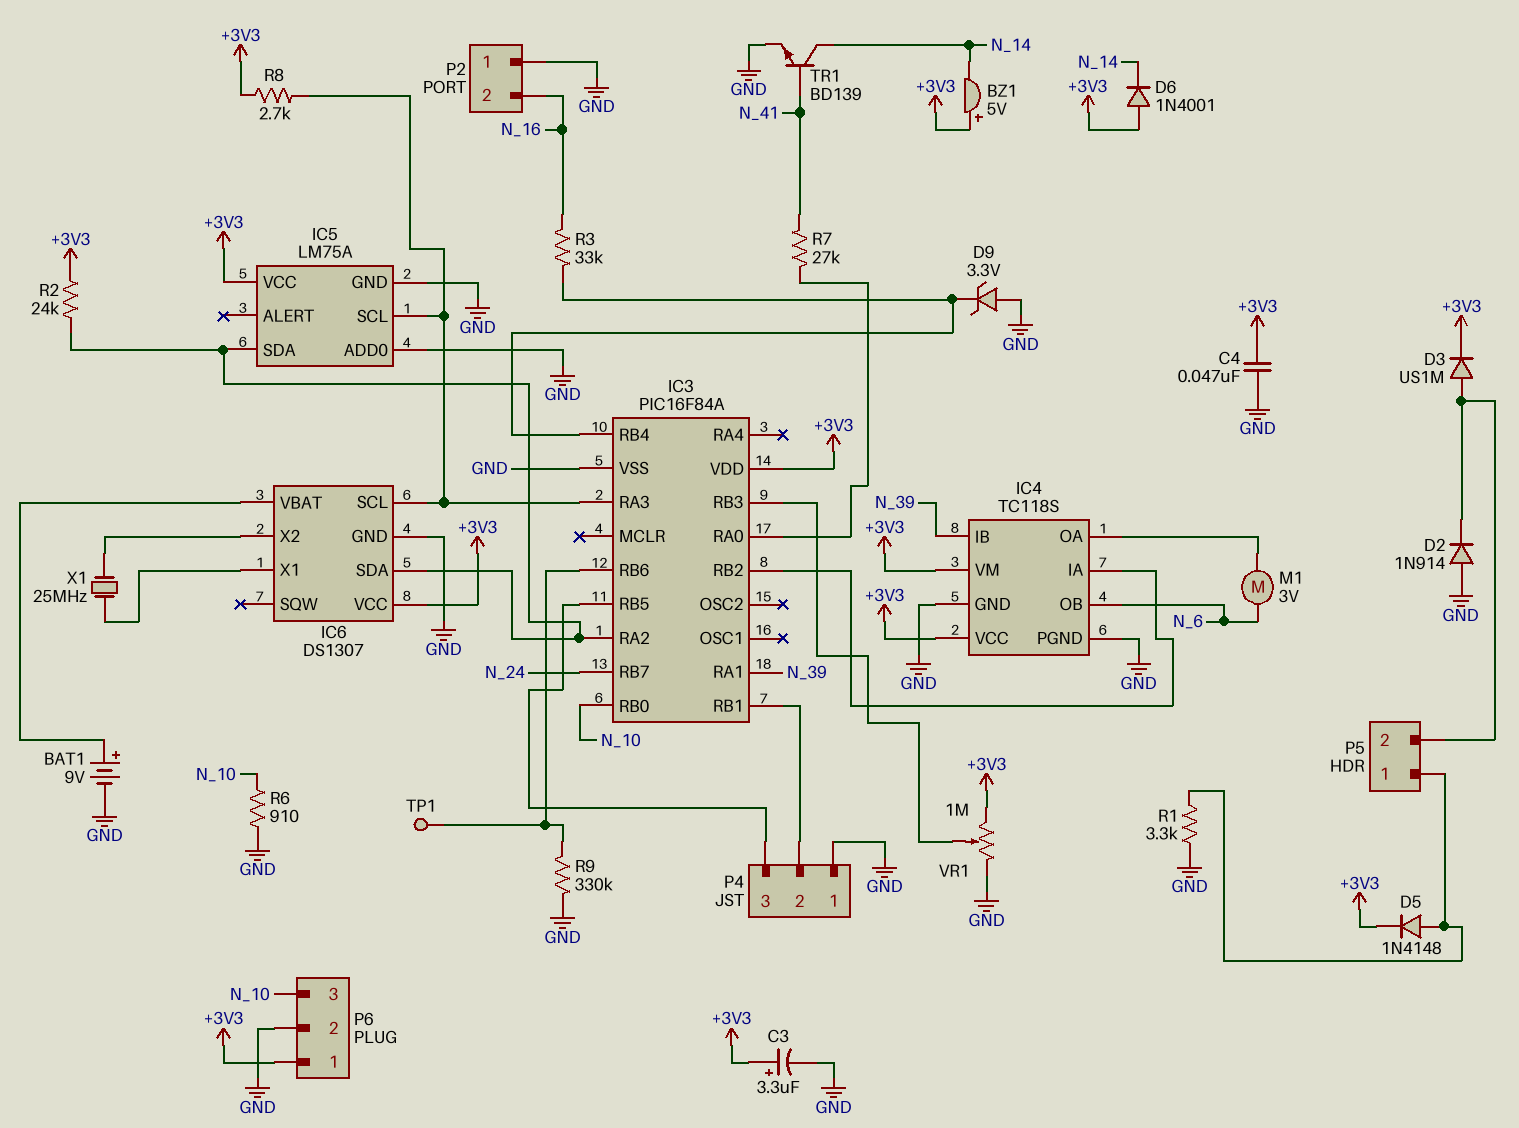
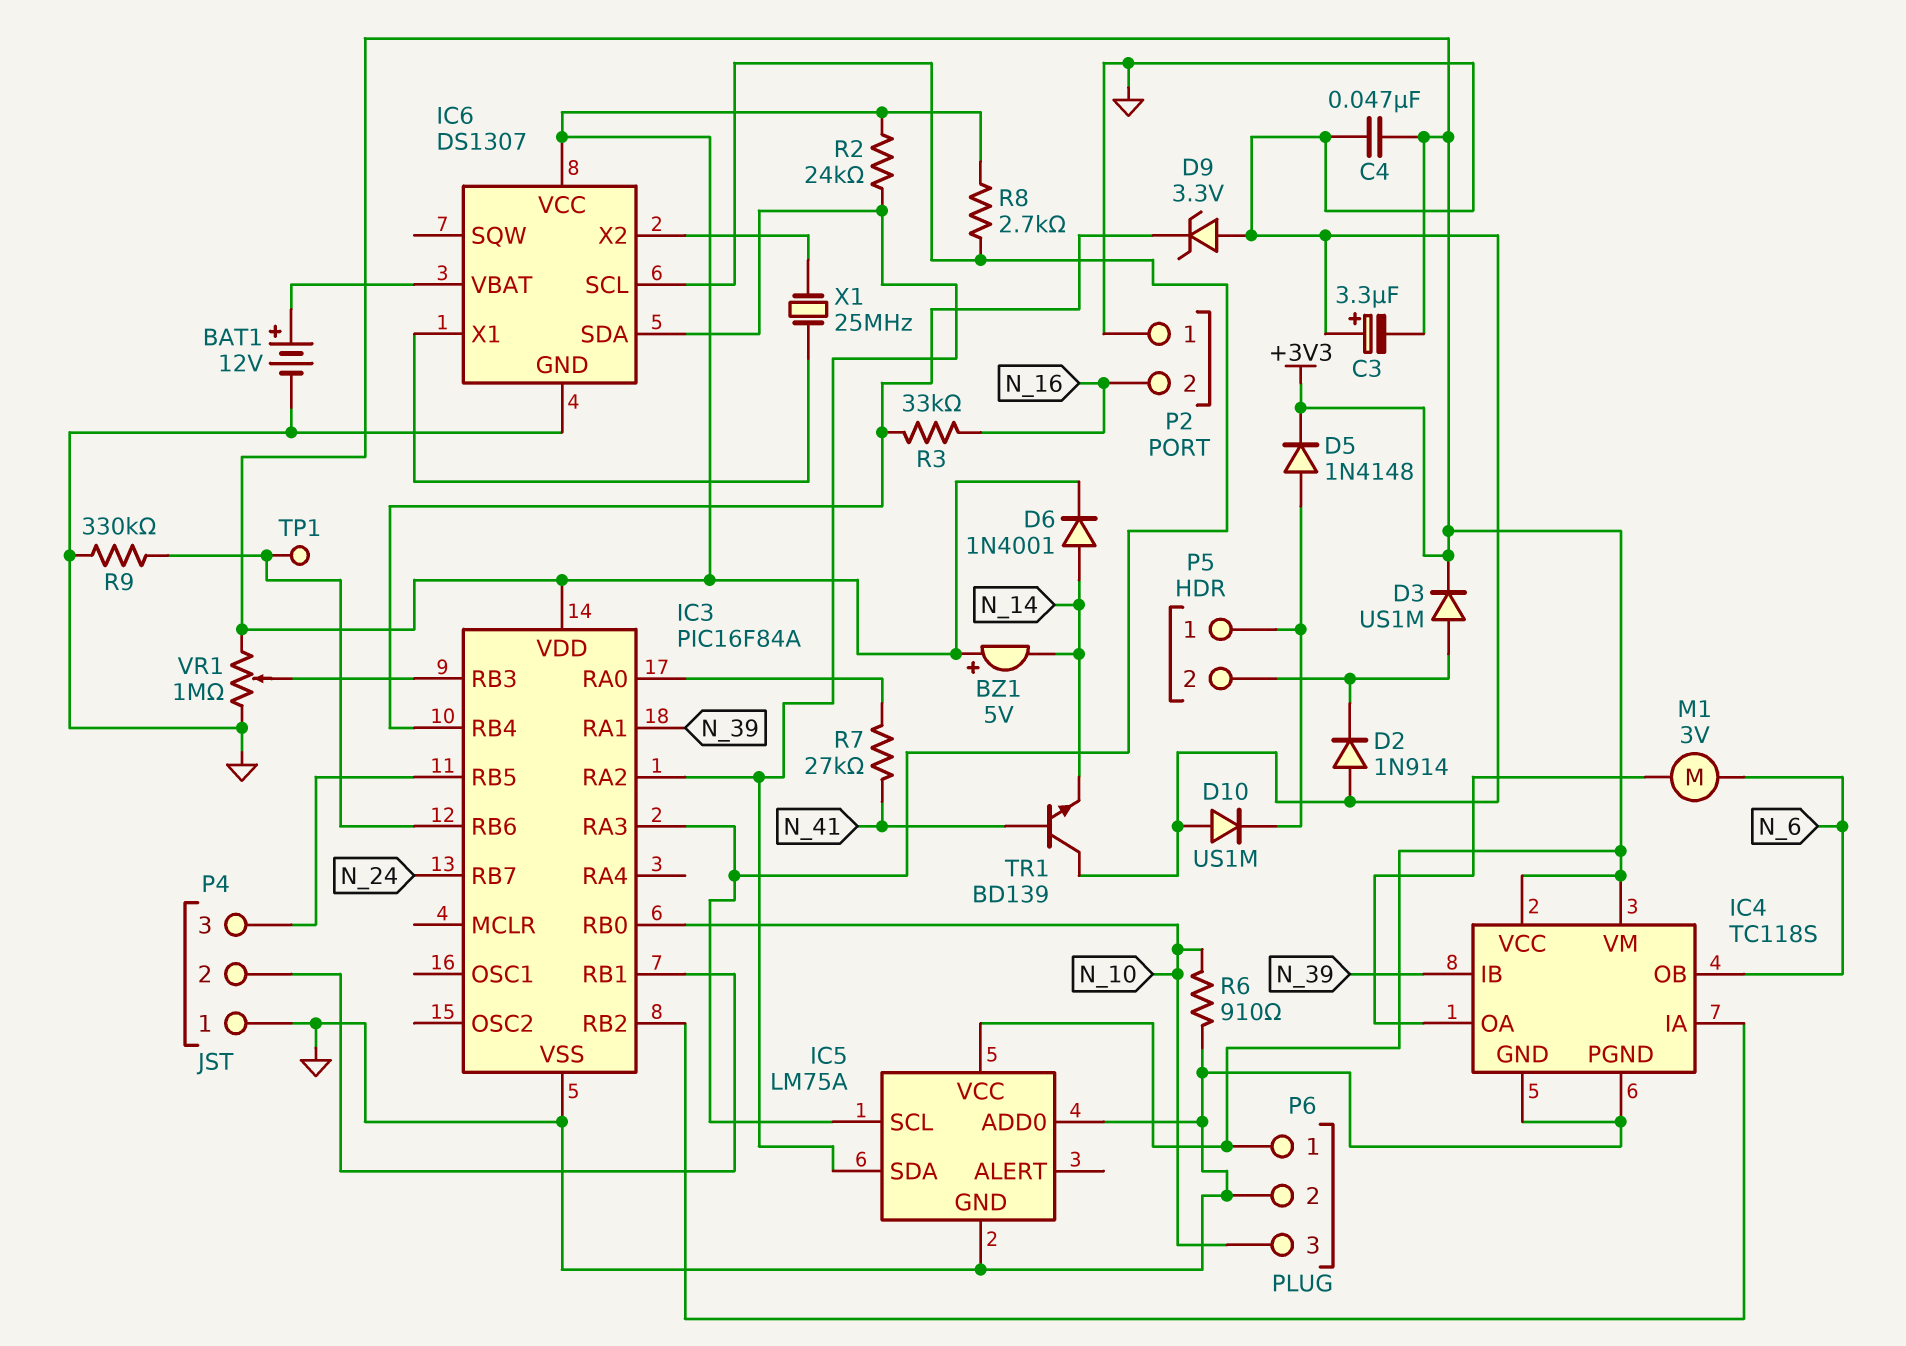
BAT1: 9V (plus IC6/VBAT, minus GND) -> 12V (plus IC6/VBAT, minus GND)
C3: 3.3uF (plus +3V3, minus GND) -> 3.3uF (plus GND, minus +3V3)
D6: diode 1N4001 (A +3V3, K N_14) -> diode 1N4001 (A N_14, K +3V3)
D10: none -> diode US1M (A GND, K P5/1)
R1: 3.3k (GND, P5/1) -> none
TR1: NPN BD139 (B N_41, C N_14, E GND) -> NPN BD139 (B N_41, C GND, E N_14)

